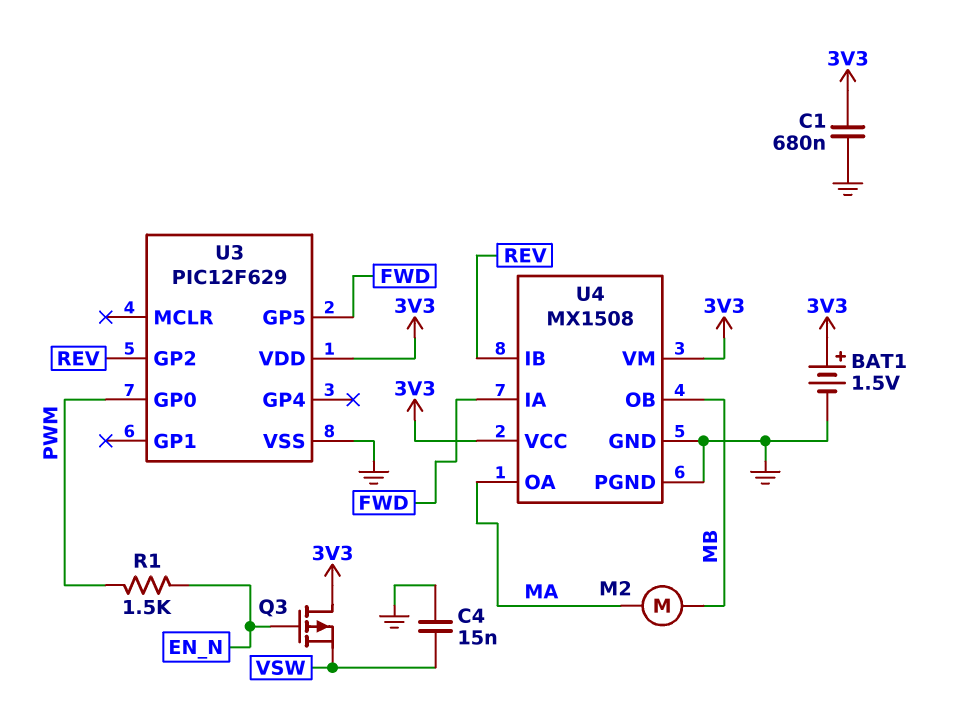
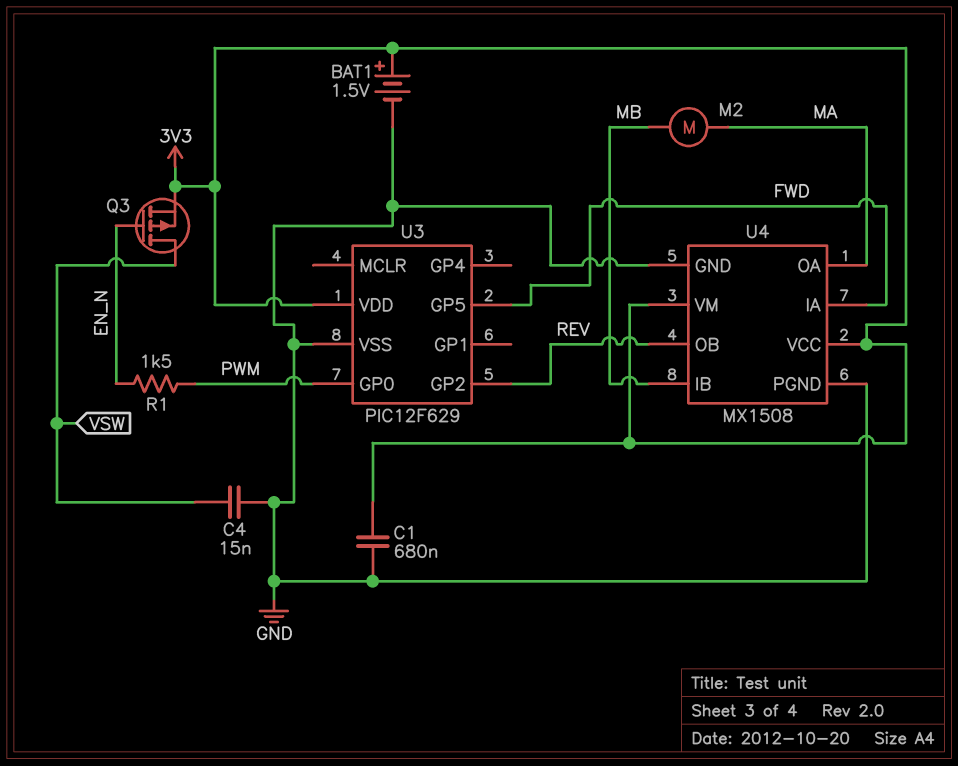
Q3: PMOS (G EN_N, D 3V3, S VSW) -> PMOS (G EN_N, D VSW, S 3V3)
U4 pin IB: REV -> MB
U4 pin OB: MB -> REV

